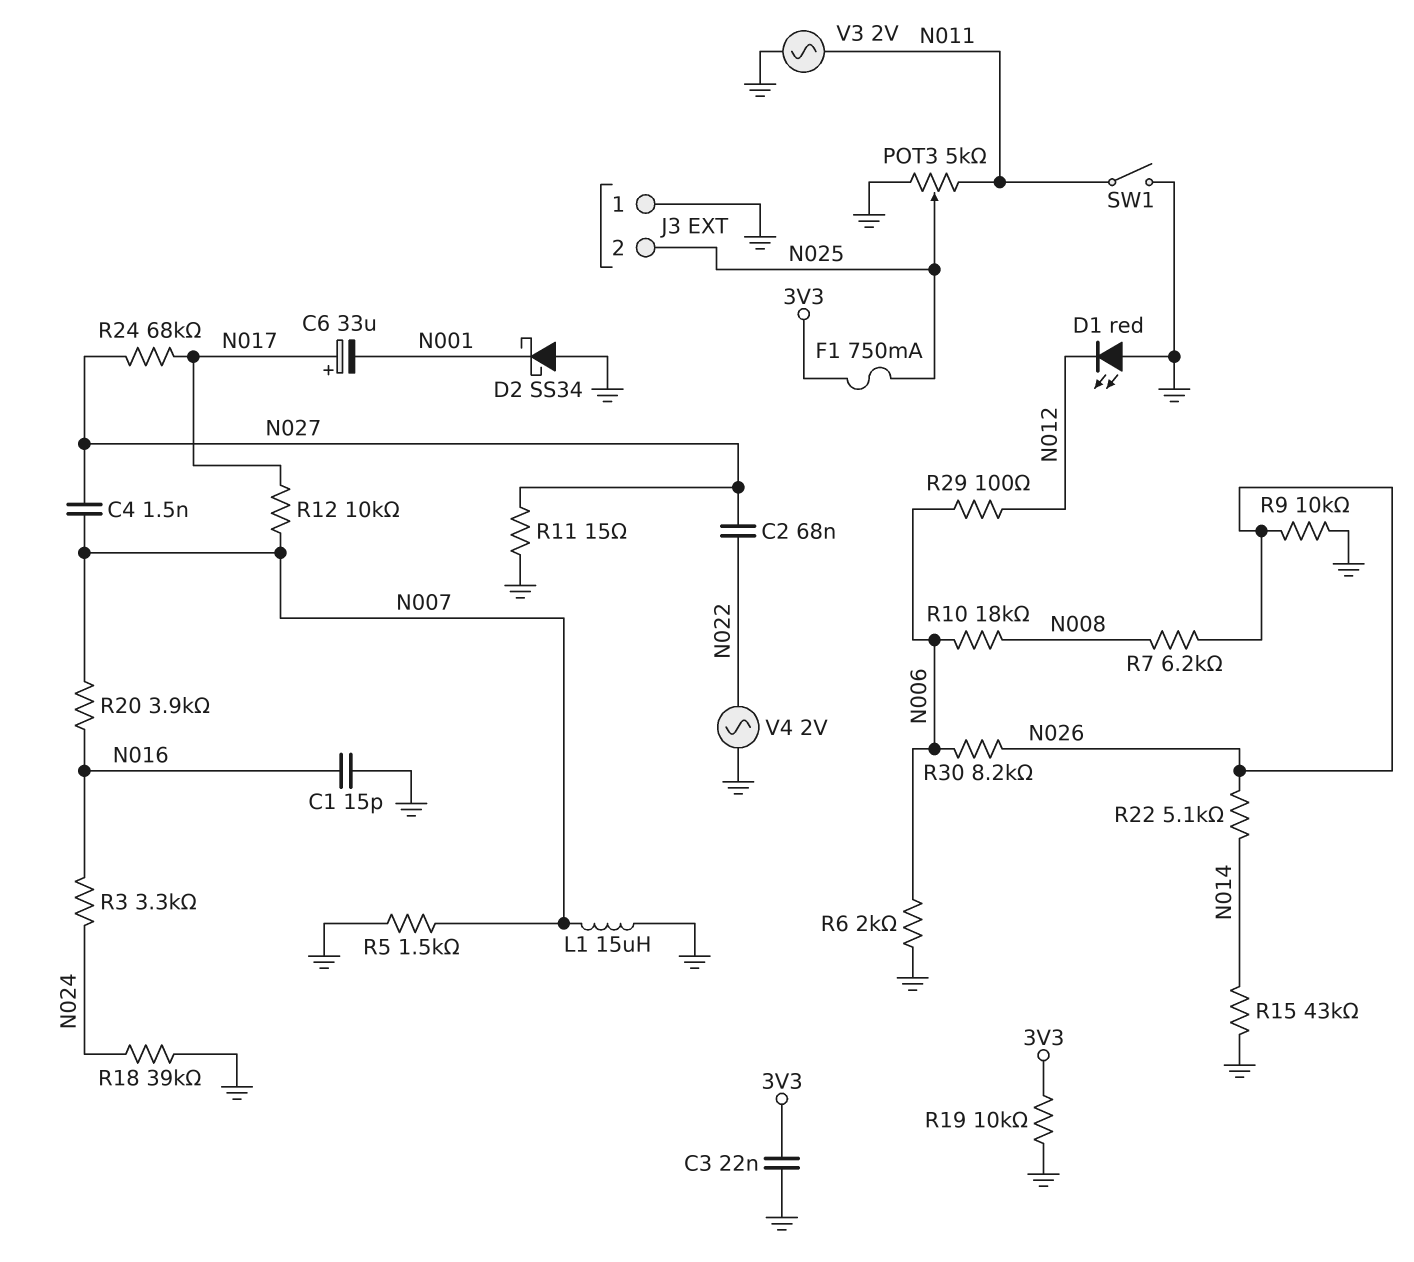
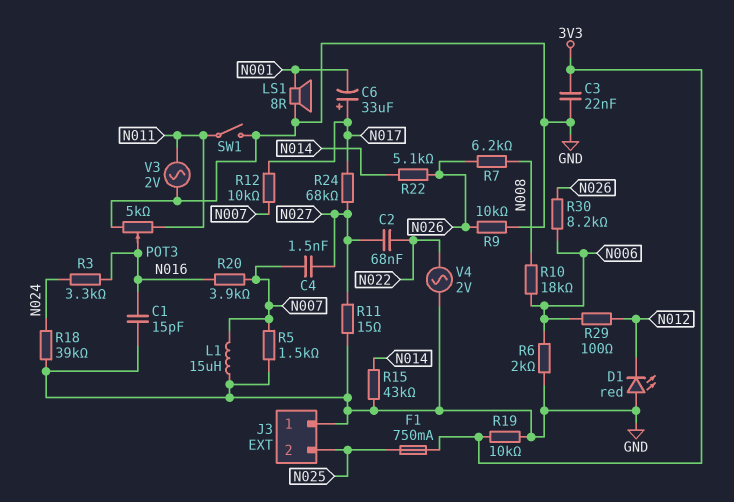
D2: schottky SS34 (A GND, K N001) -> none
LS1: none -> speaker 8R (GND, N001)
POT3: 5k (GND, N011, wiper N025) -> 5k (GND, N011, wiper N016)

